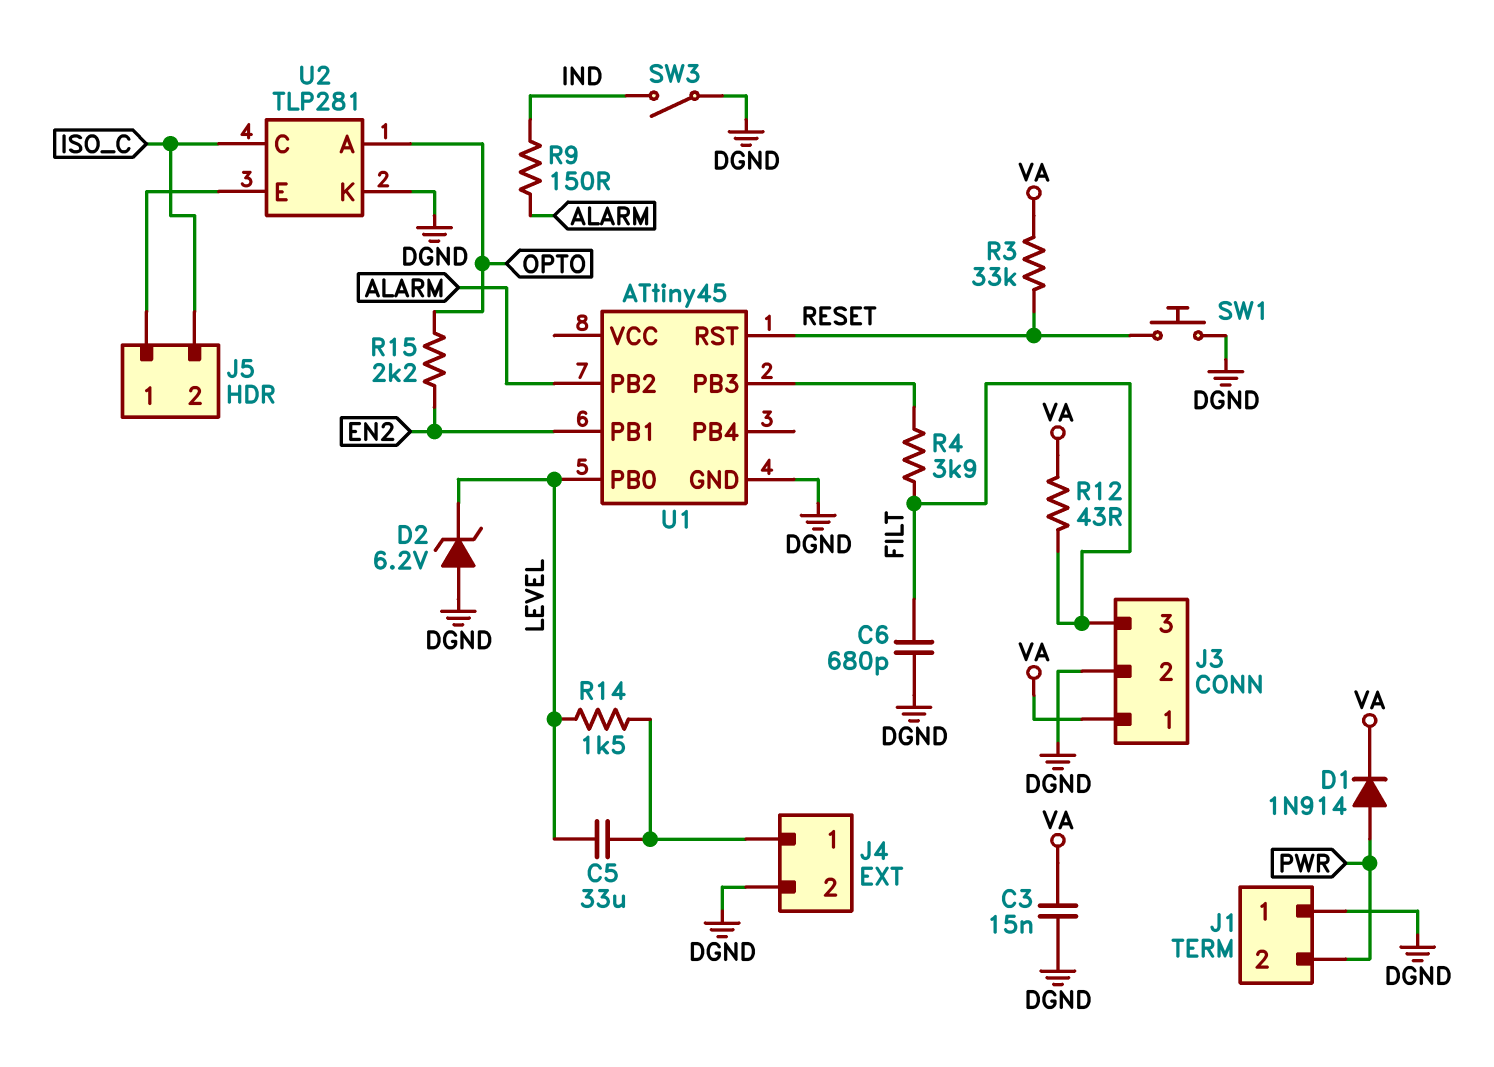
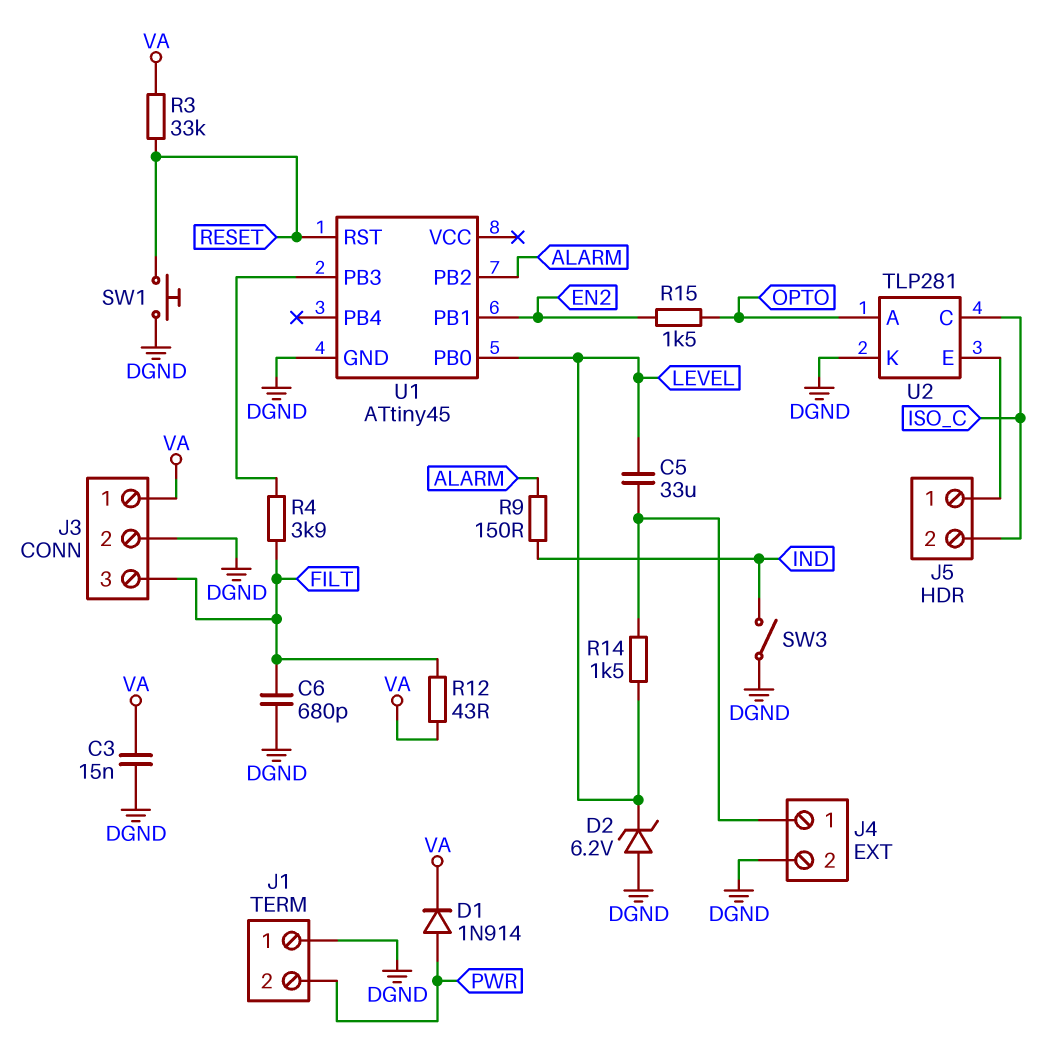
R15: 2.2k (EN2, OPTO) -> 1.5k (EN2, OPTO)

